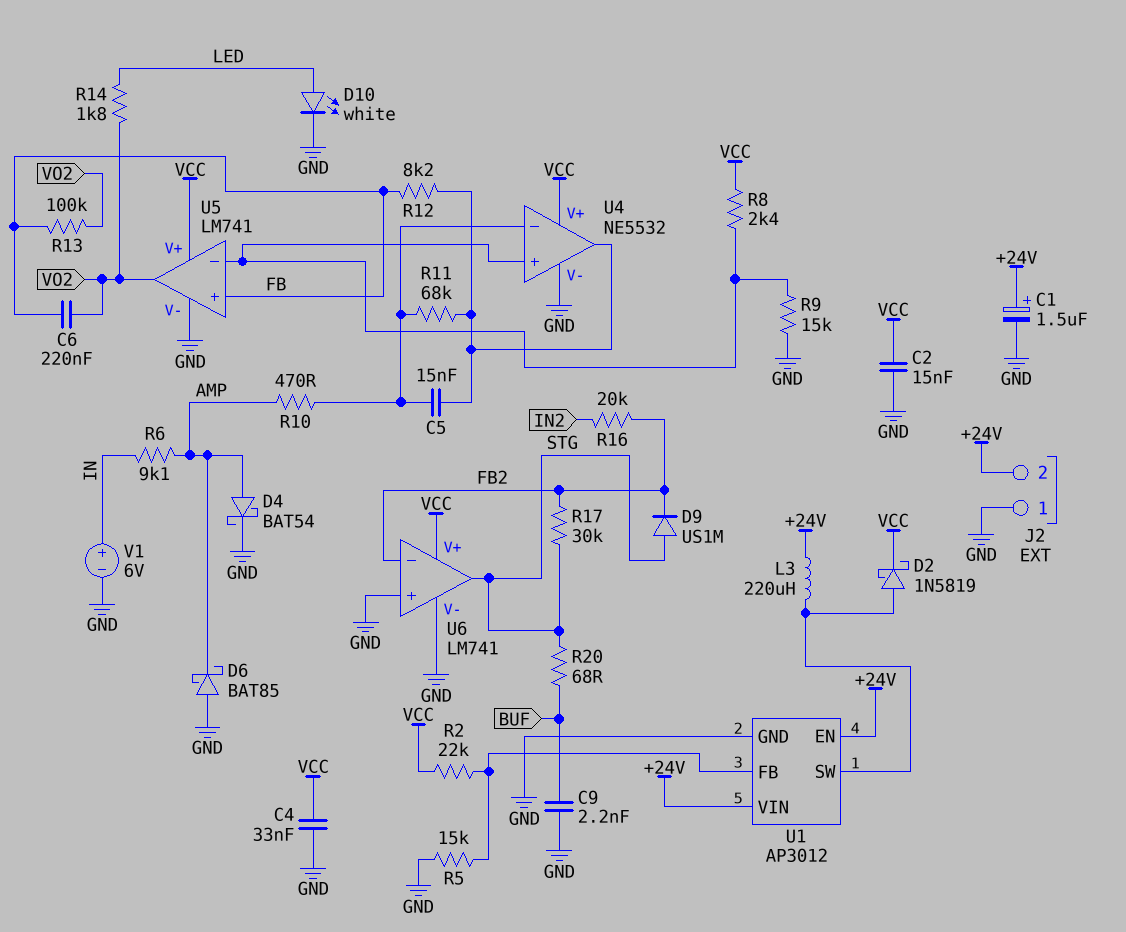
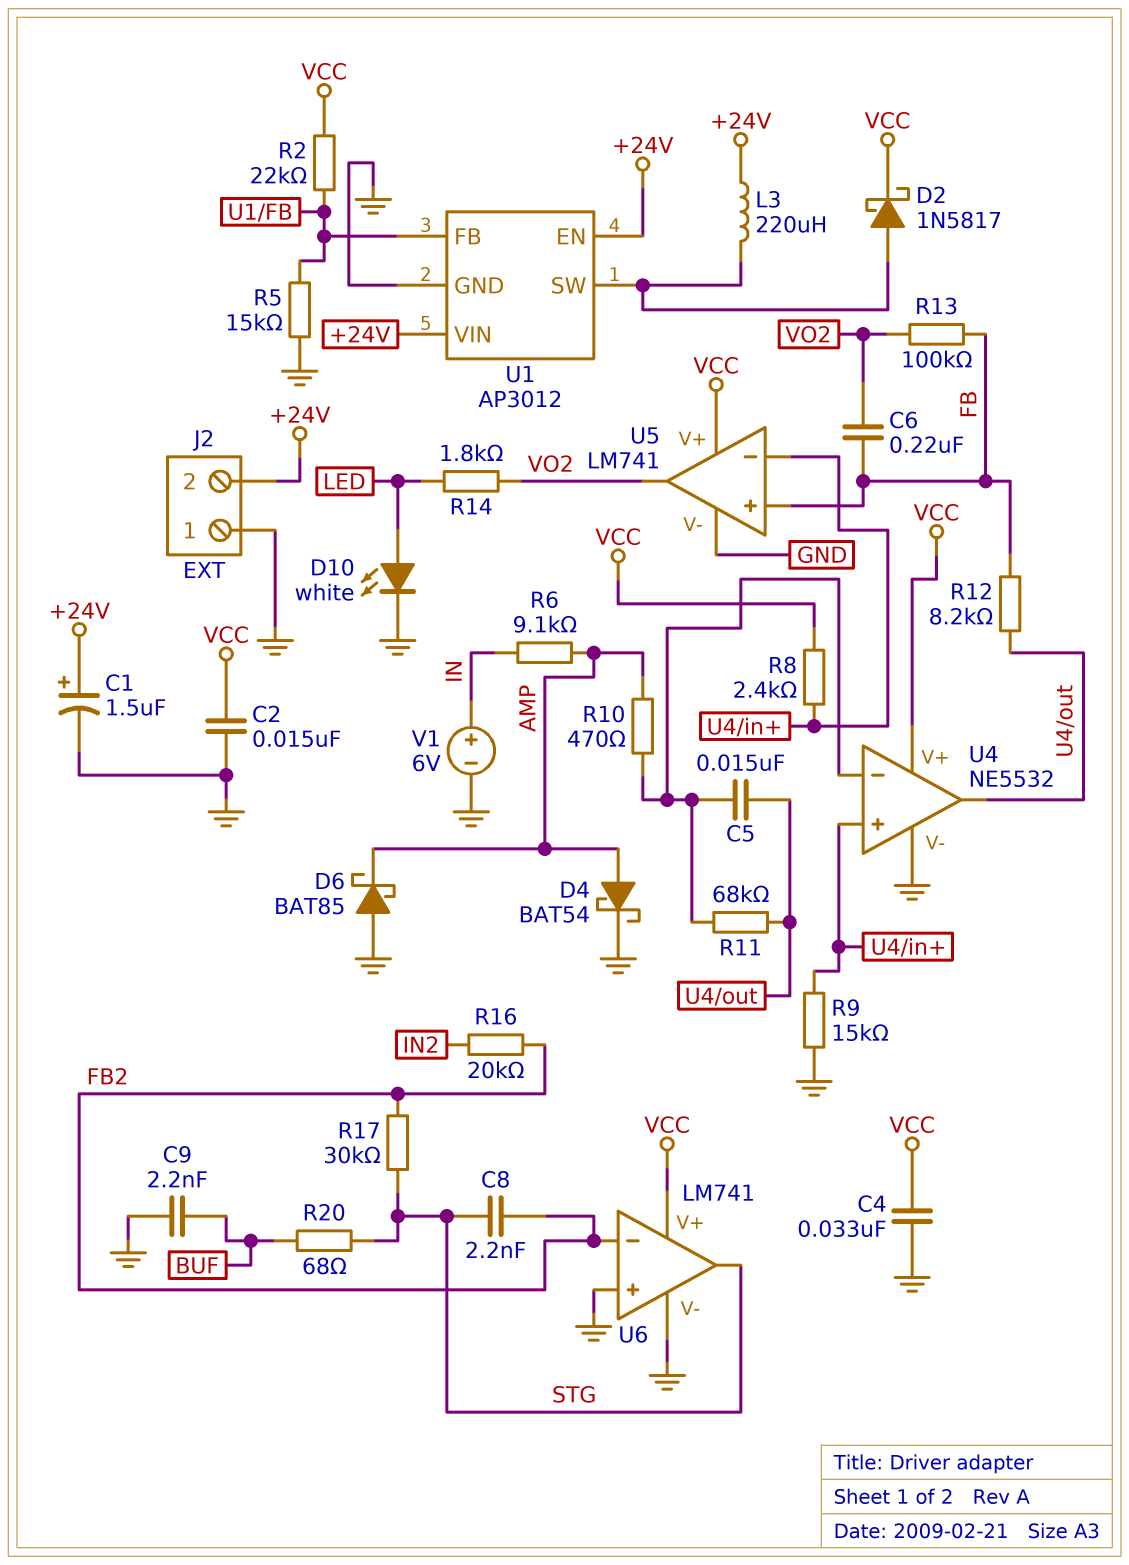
C8: none -> 2.2nF (FB2, STG)
D2: schottky 1N5819 (A U1/SW, K VCC) -> schottky 1N5817 (A U1/SW, K VCC)
D9: diode US1M (A STG, K FB2) -> none

